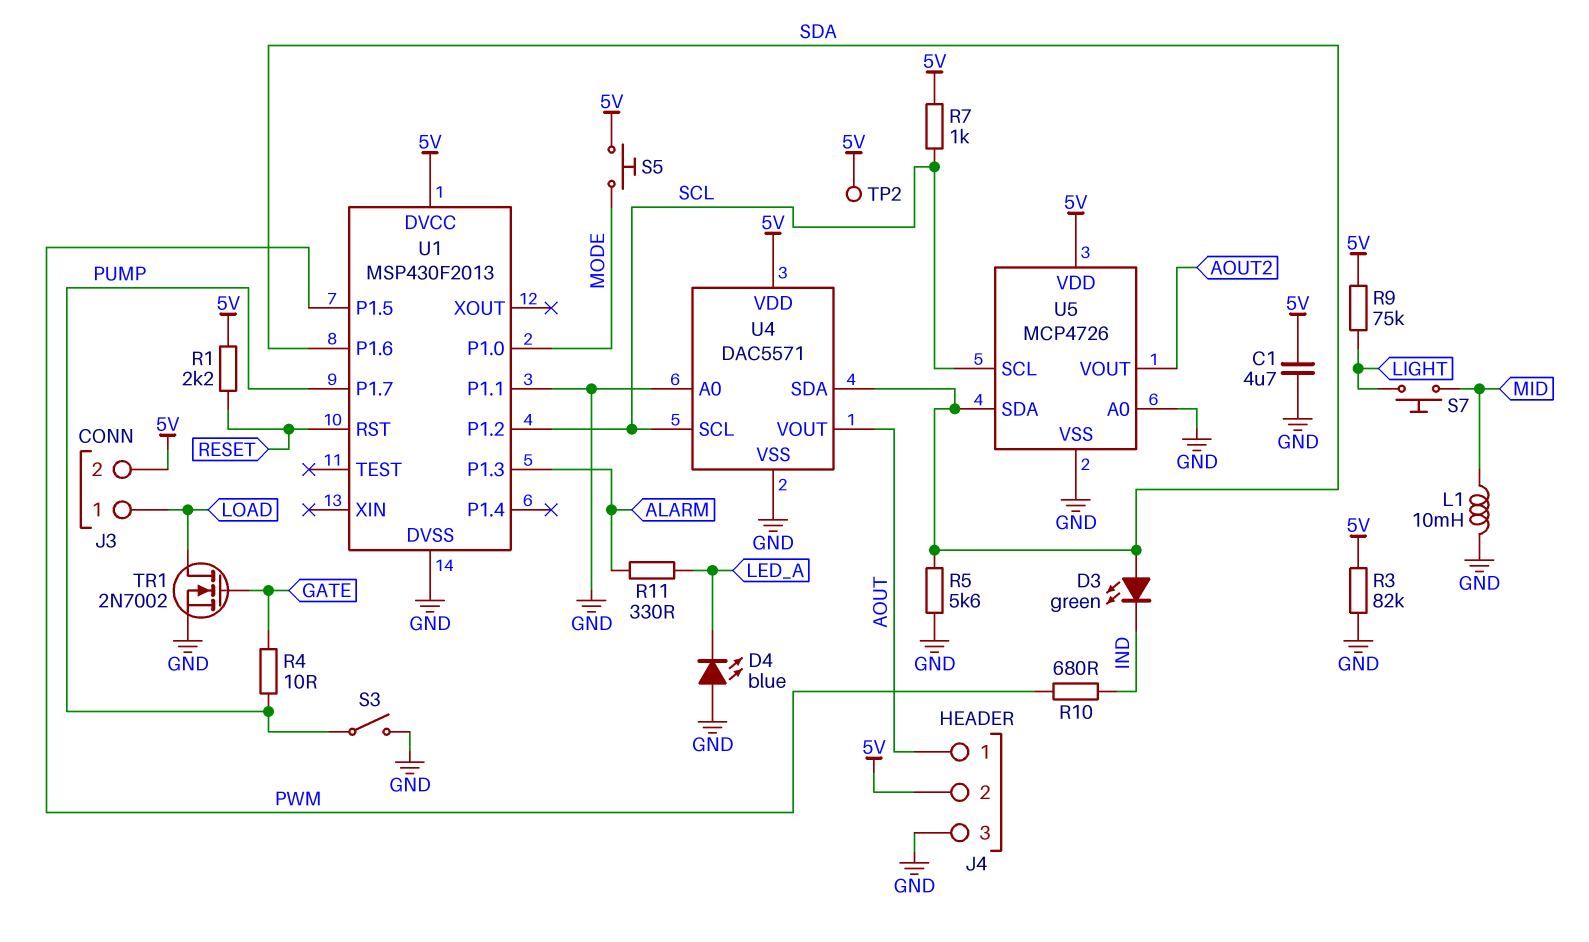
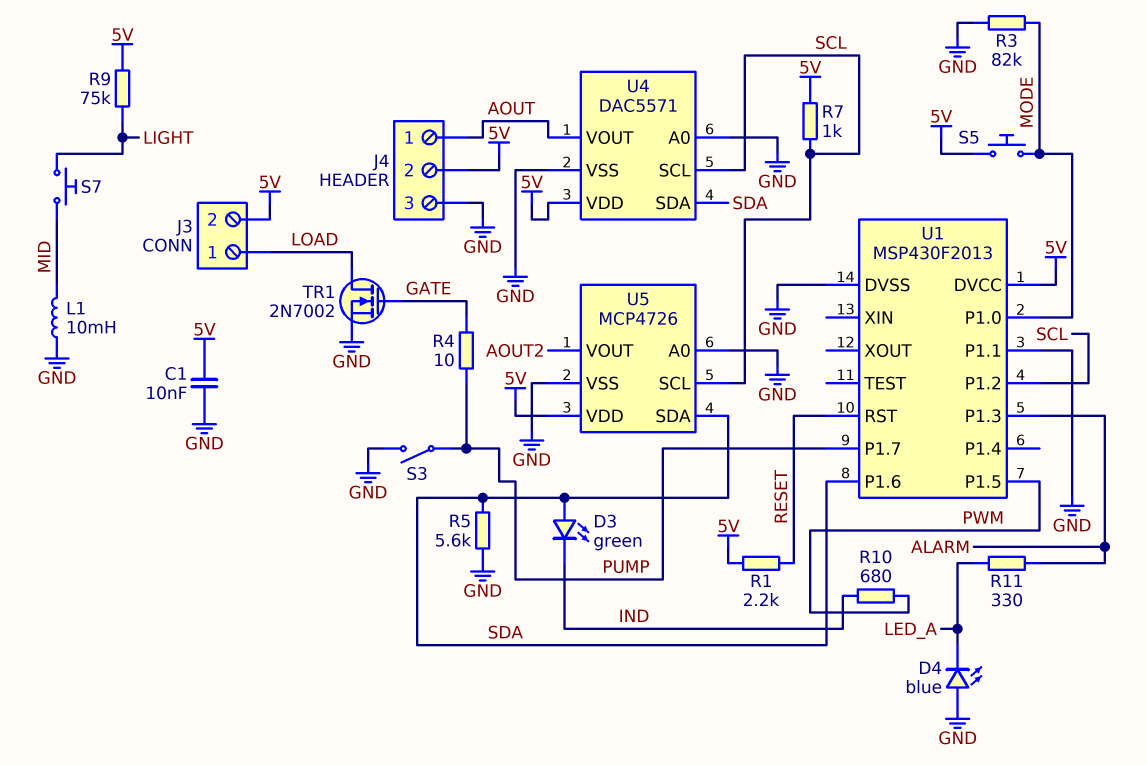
C1: 4.7uF (5V, GND) -> 10nF (5V, GND)
R3: 82k (5V, GND) -> 82k (GND, MODE)
TP2: test point (5V) -> none

